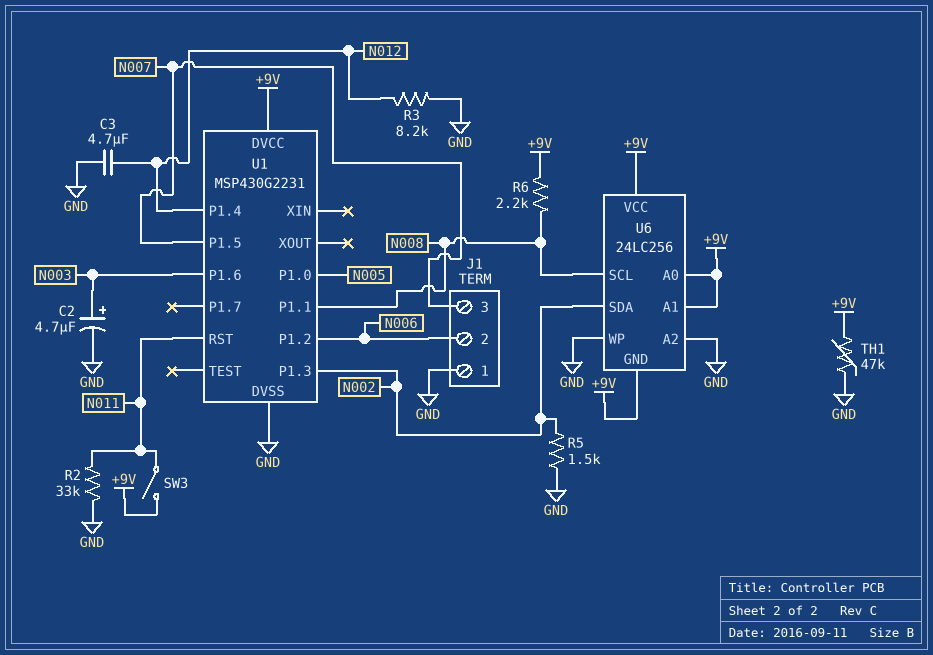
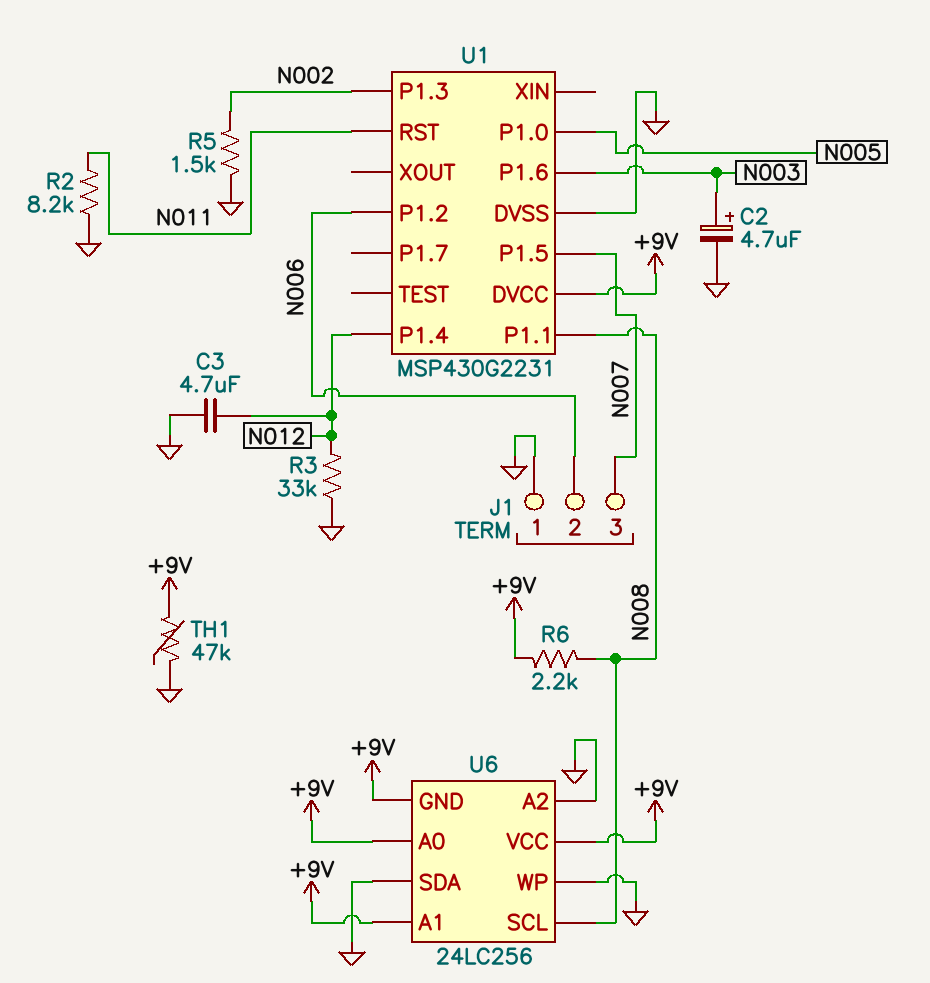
R2: 33k (GND, N011) -> 8.2k (GND, N011)
R3: 8.2k (GND, N012) -> 33k (GND, N012)
SW3: switch (+9V, N011) -> none
U6 pin SDA: N002 -> GND

